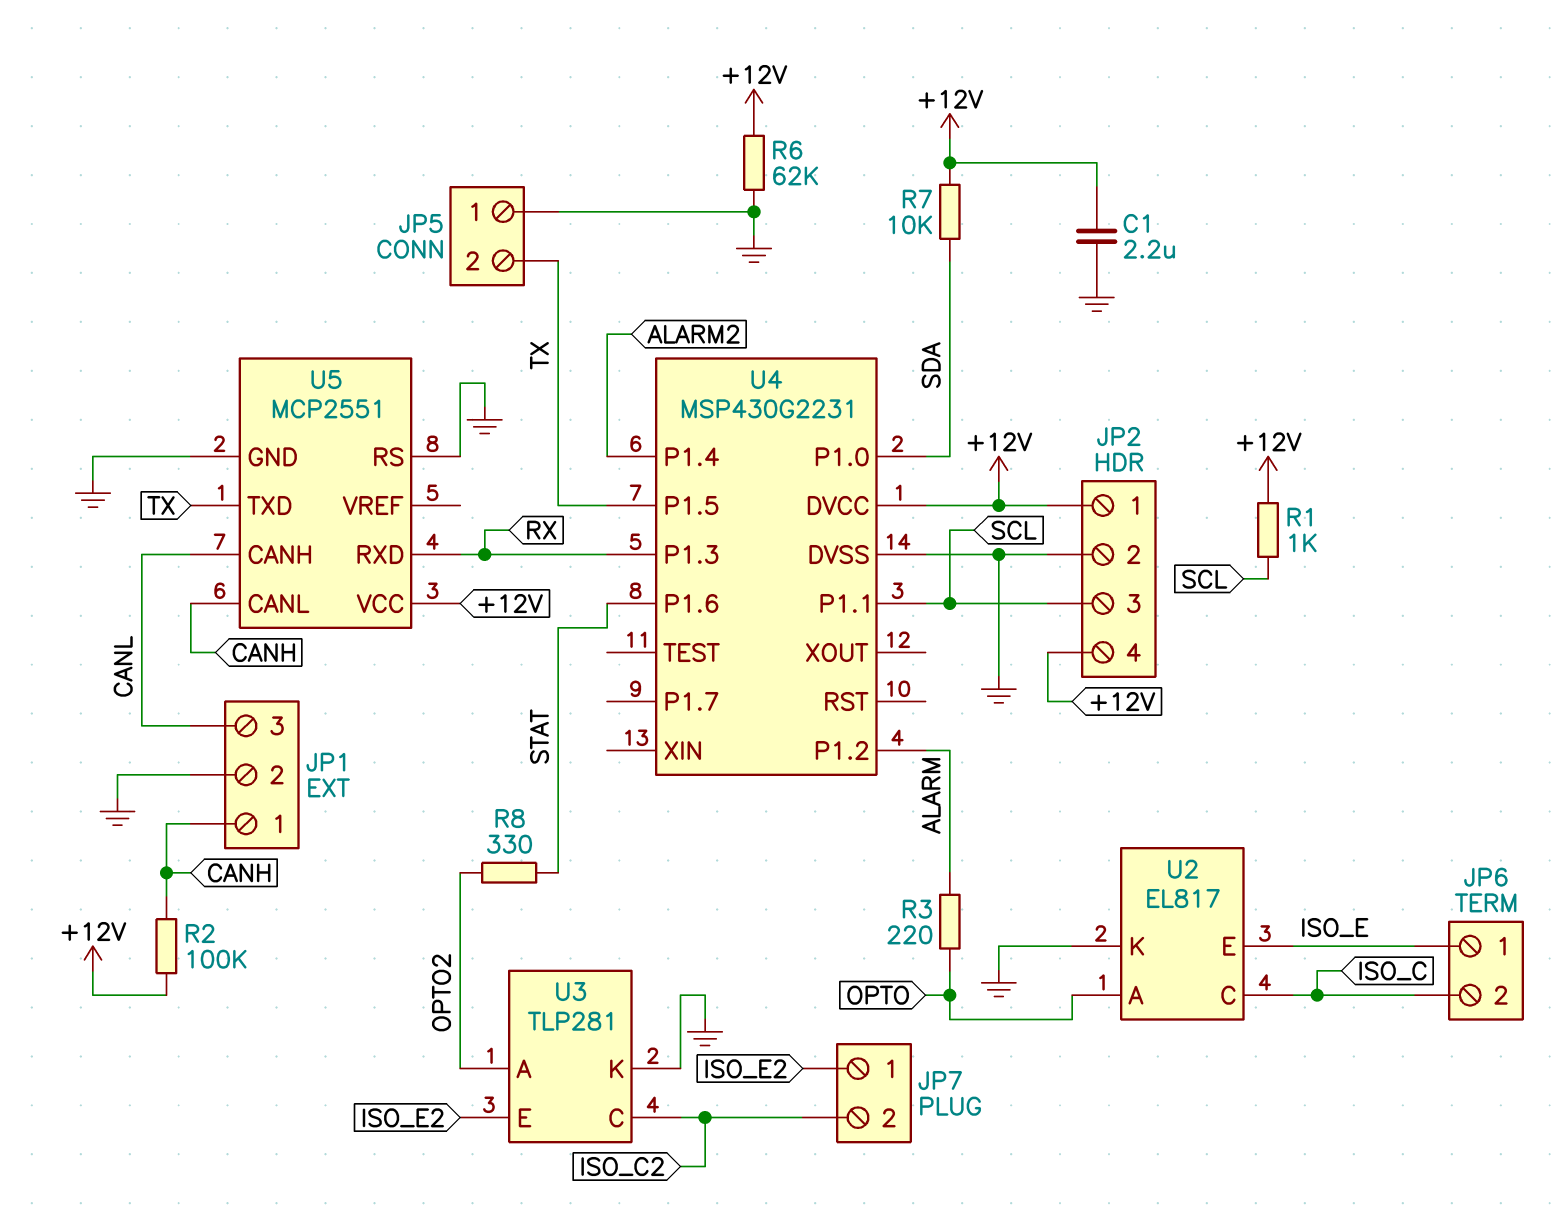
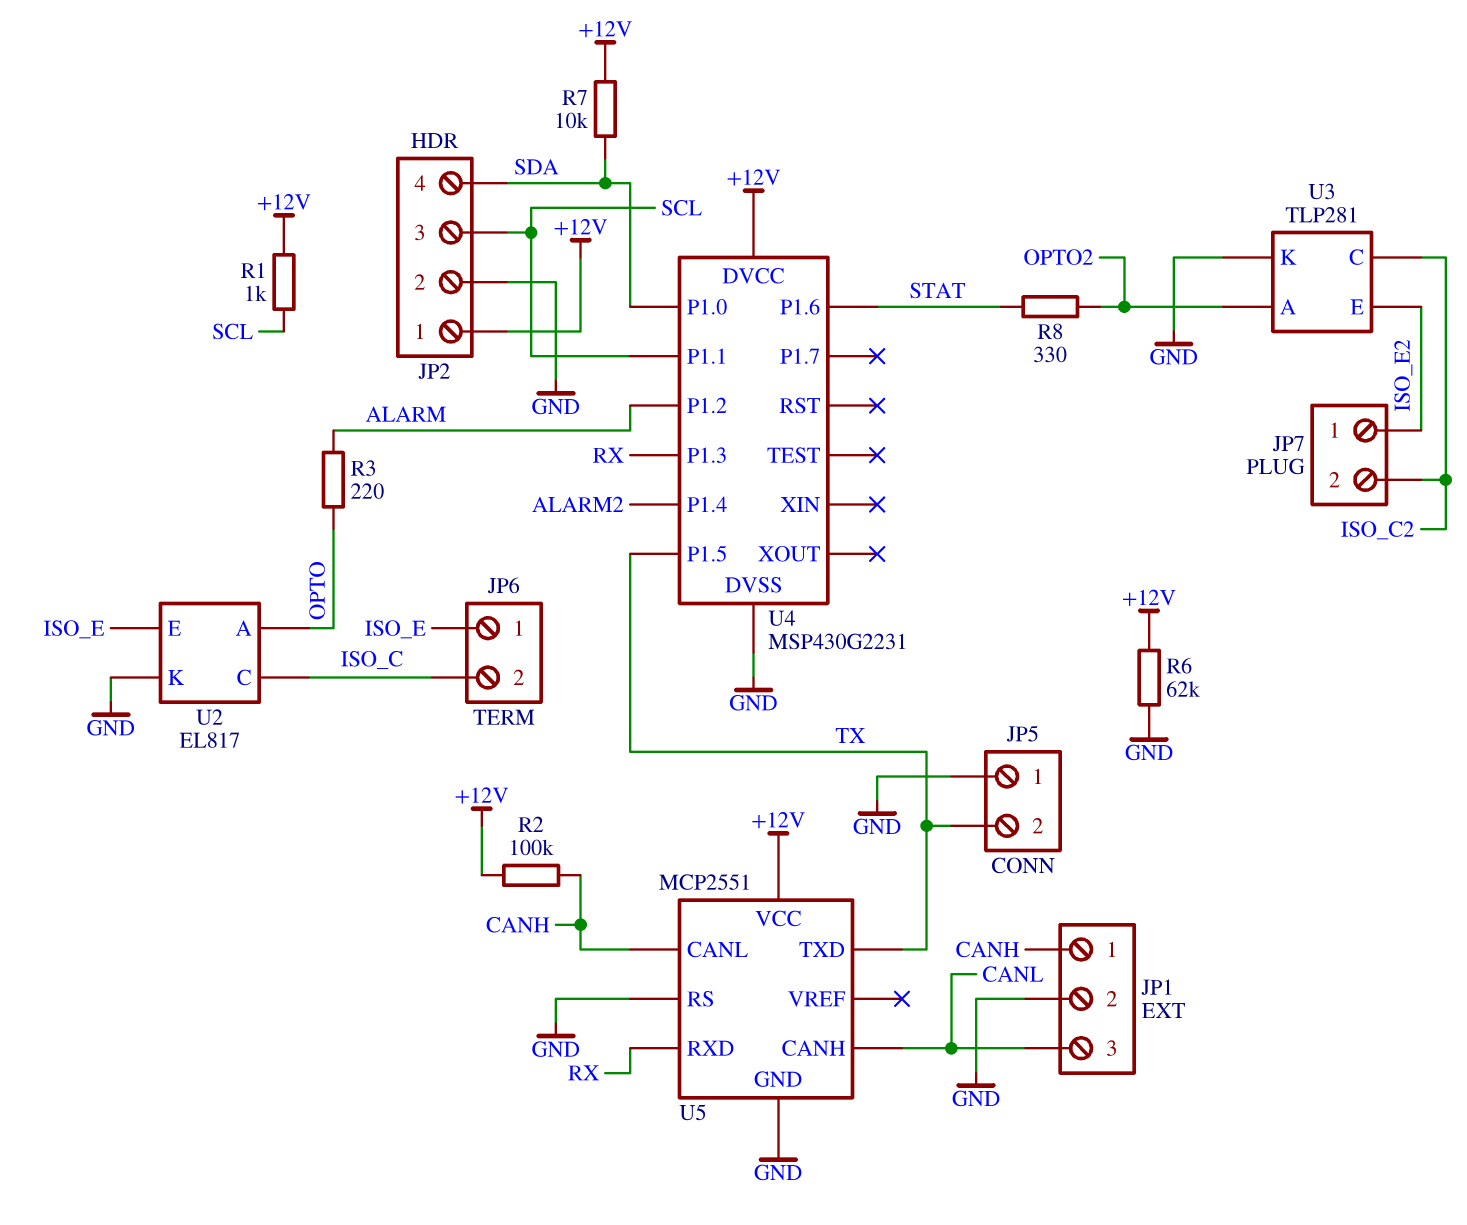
C1: 2.2uF (+12V, GND) -> none
JP2 pin 4: +12V -> SDA

